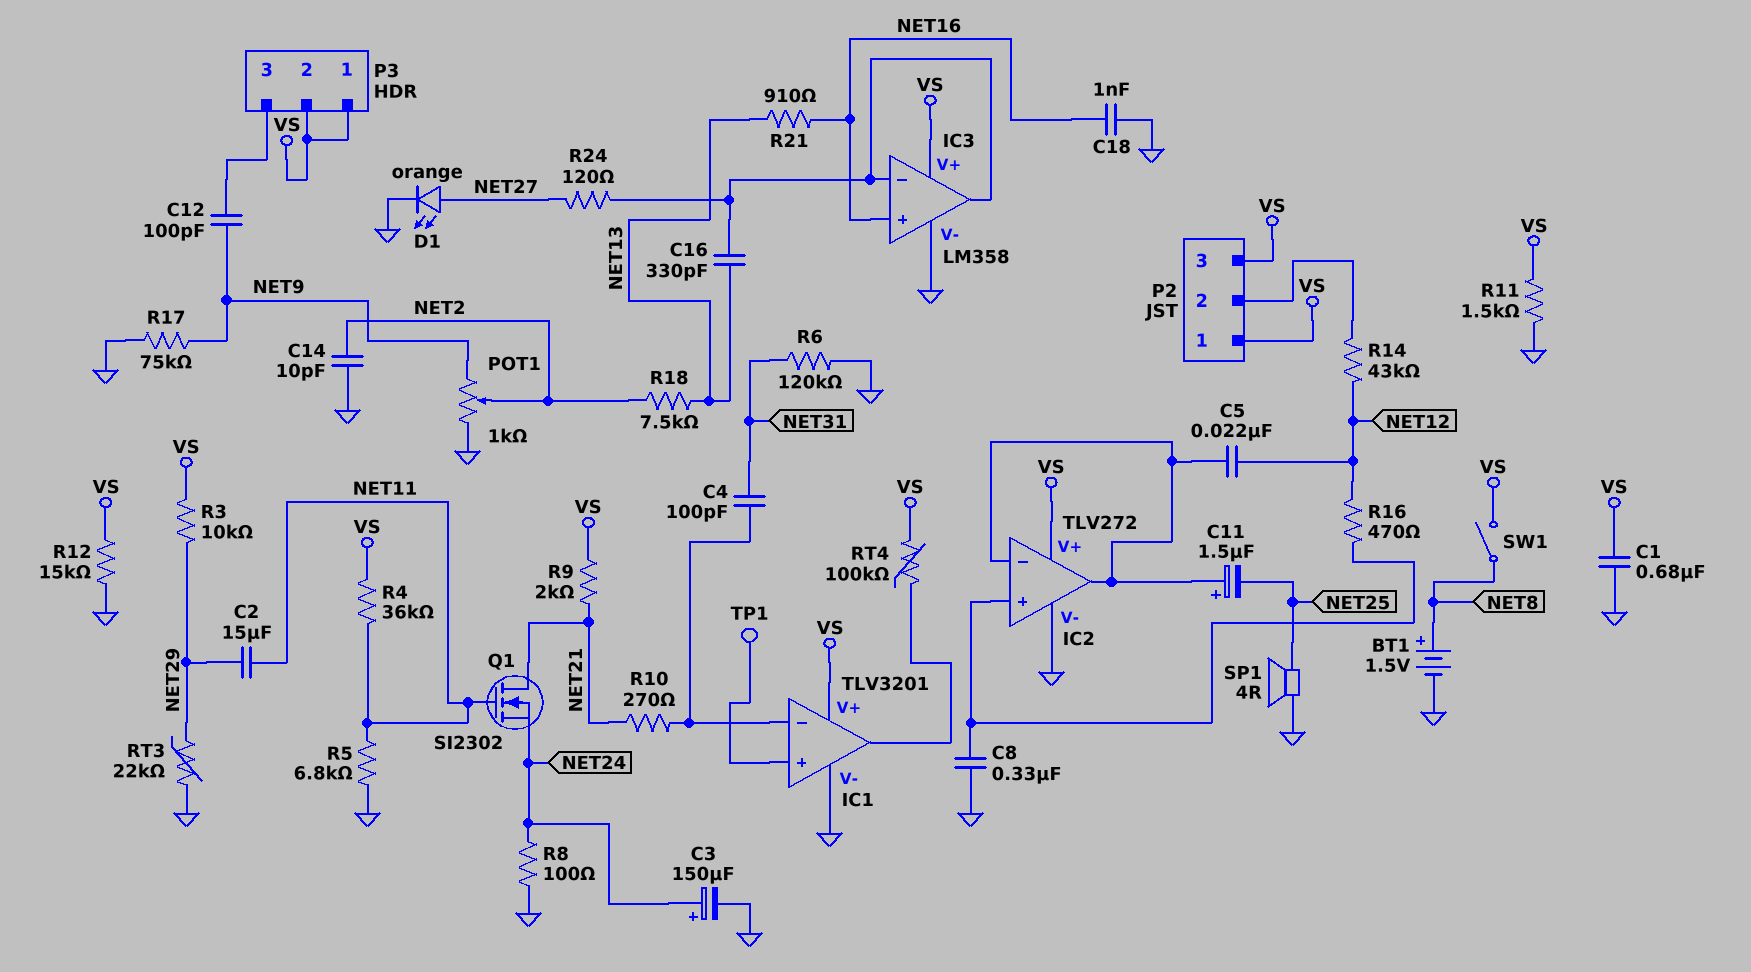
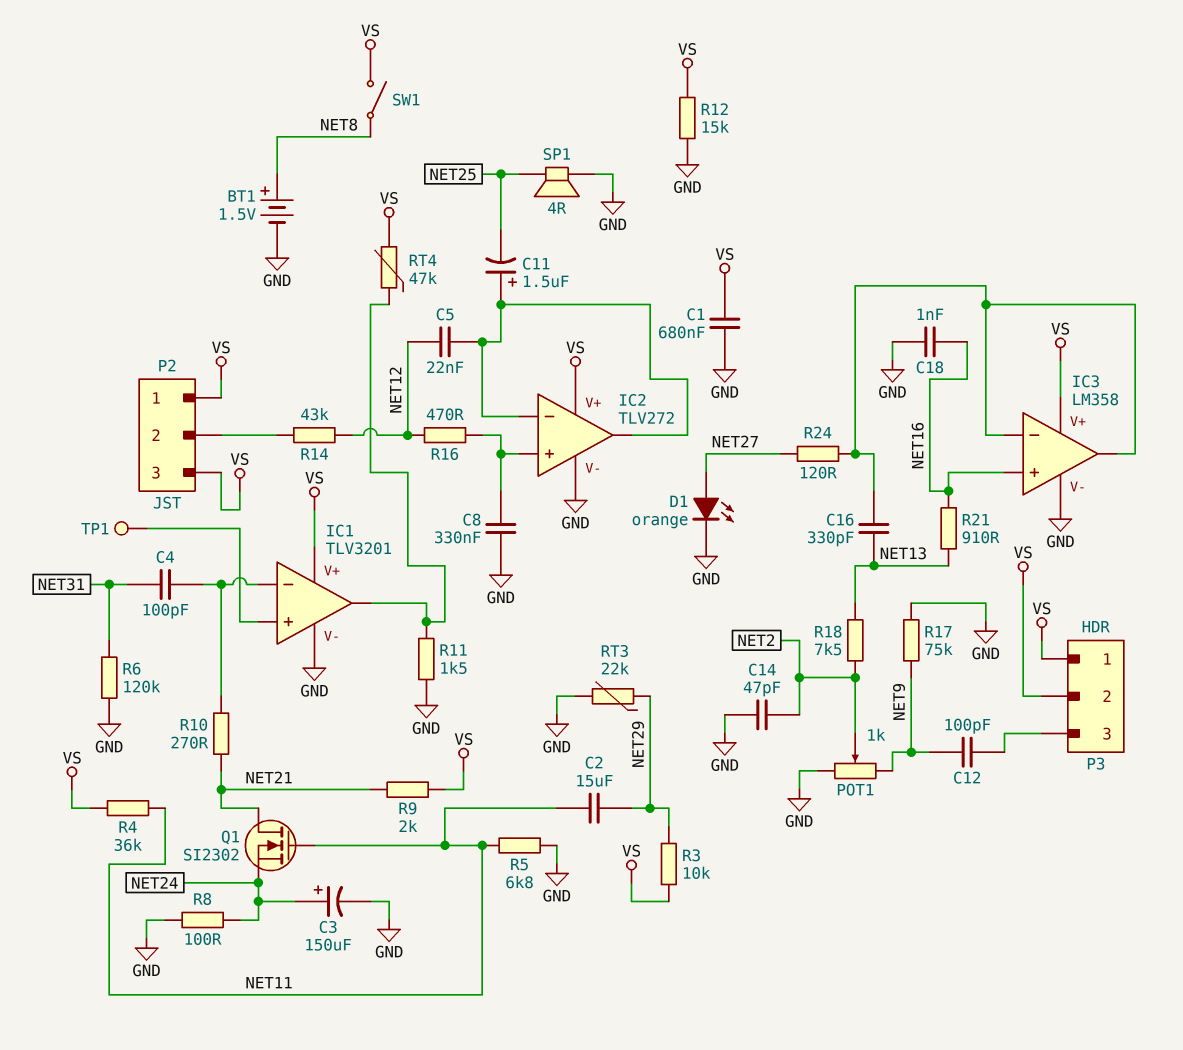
C14: 10pF (GND, NET2) -> 47pF (GND, NET2)
R11: 1.5k (GND, VS) -> 1.5k (GND, IC1/out)
RT4: 100k (IC1/out, VS) -> 47k (IC1/out, VS)

